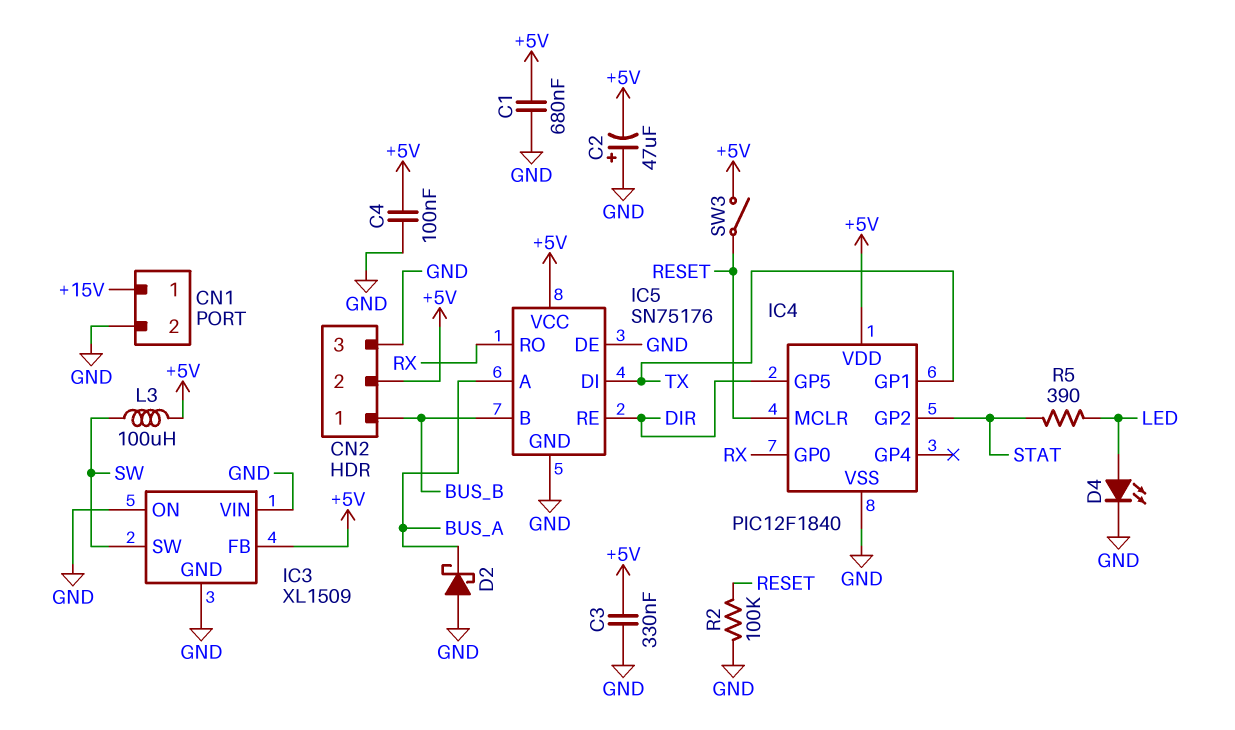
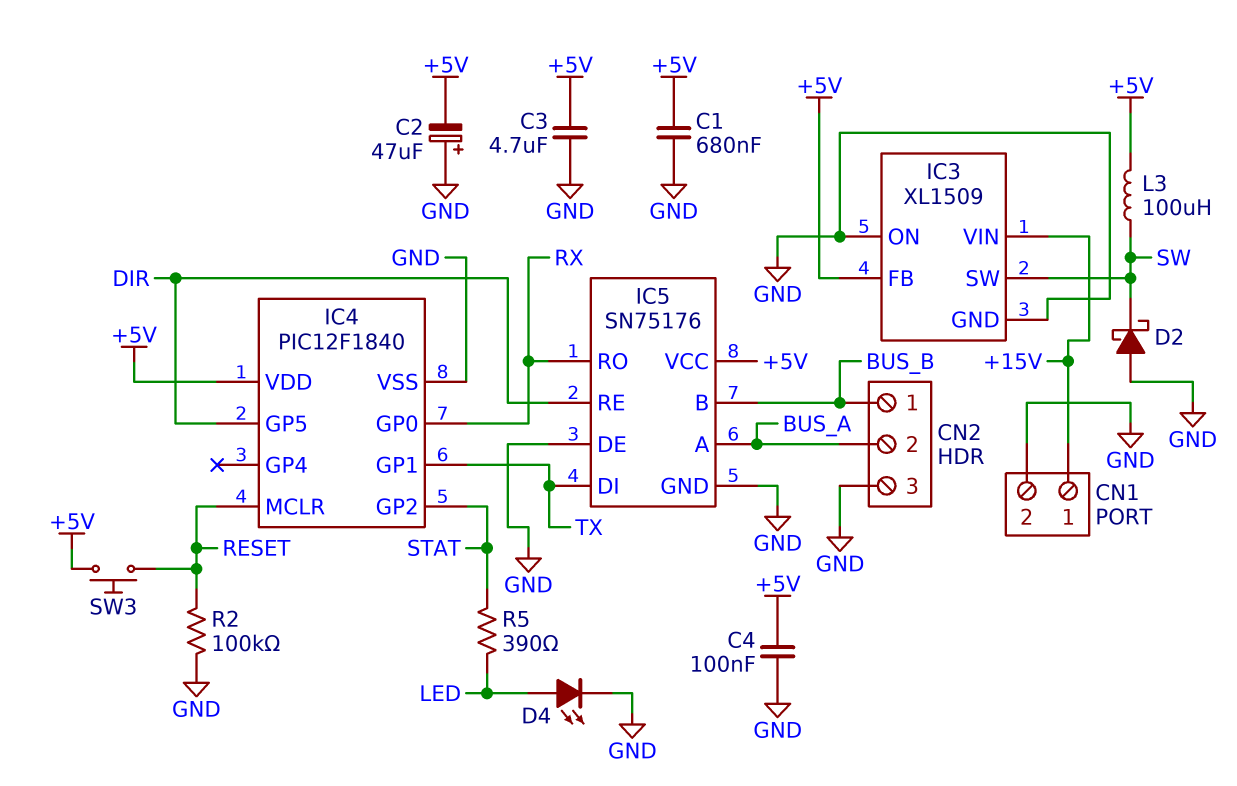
C3: 330nF (+5V, GND) -> 4.7uF (+5V, GND)
CN2 pin 2: +5V -> BUS_A
D2: schottky (A GND, K BUS_A) -> schottky (A GND, K SW)
IC3 pin VIN: GND -> +15V
SW3: switch (+5V, RESET) -> button (+5V, RESET)

